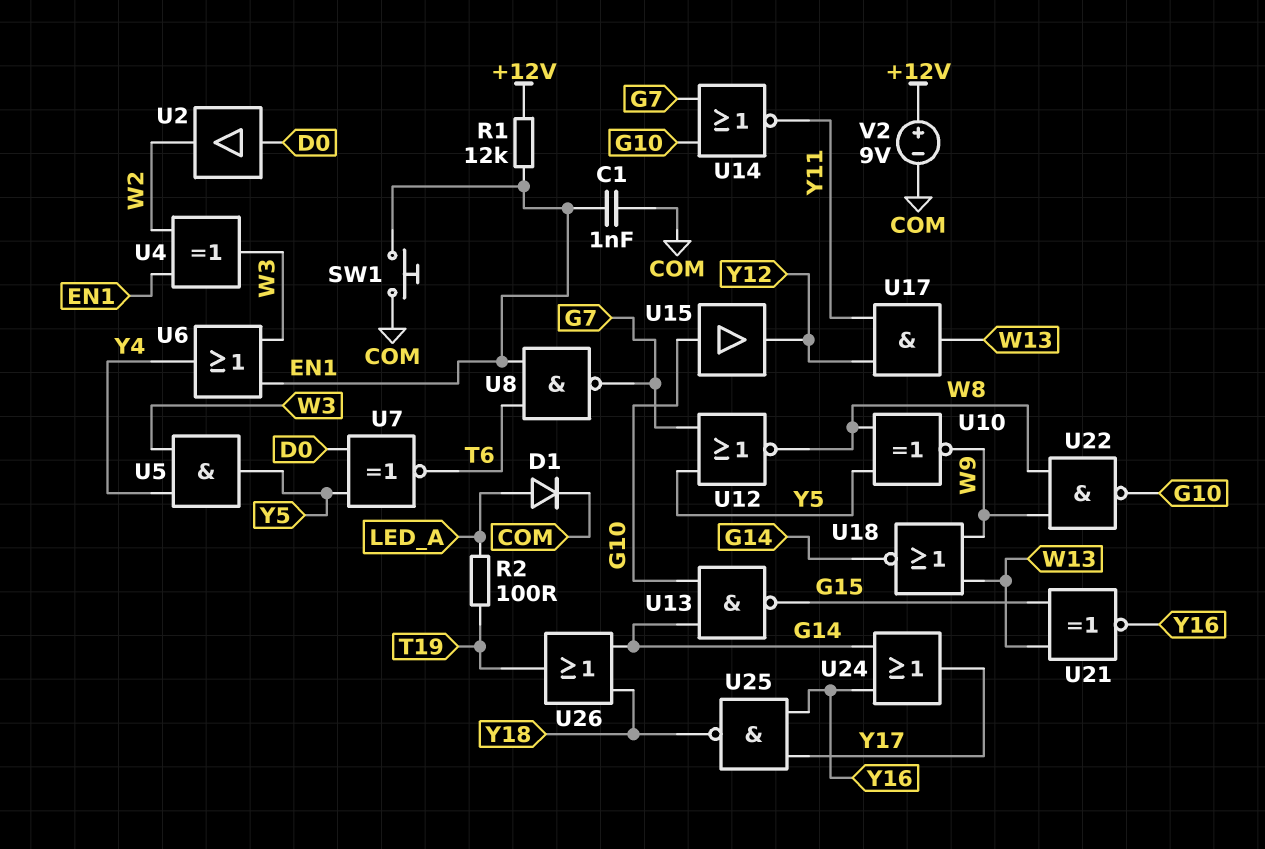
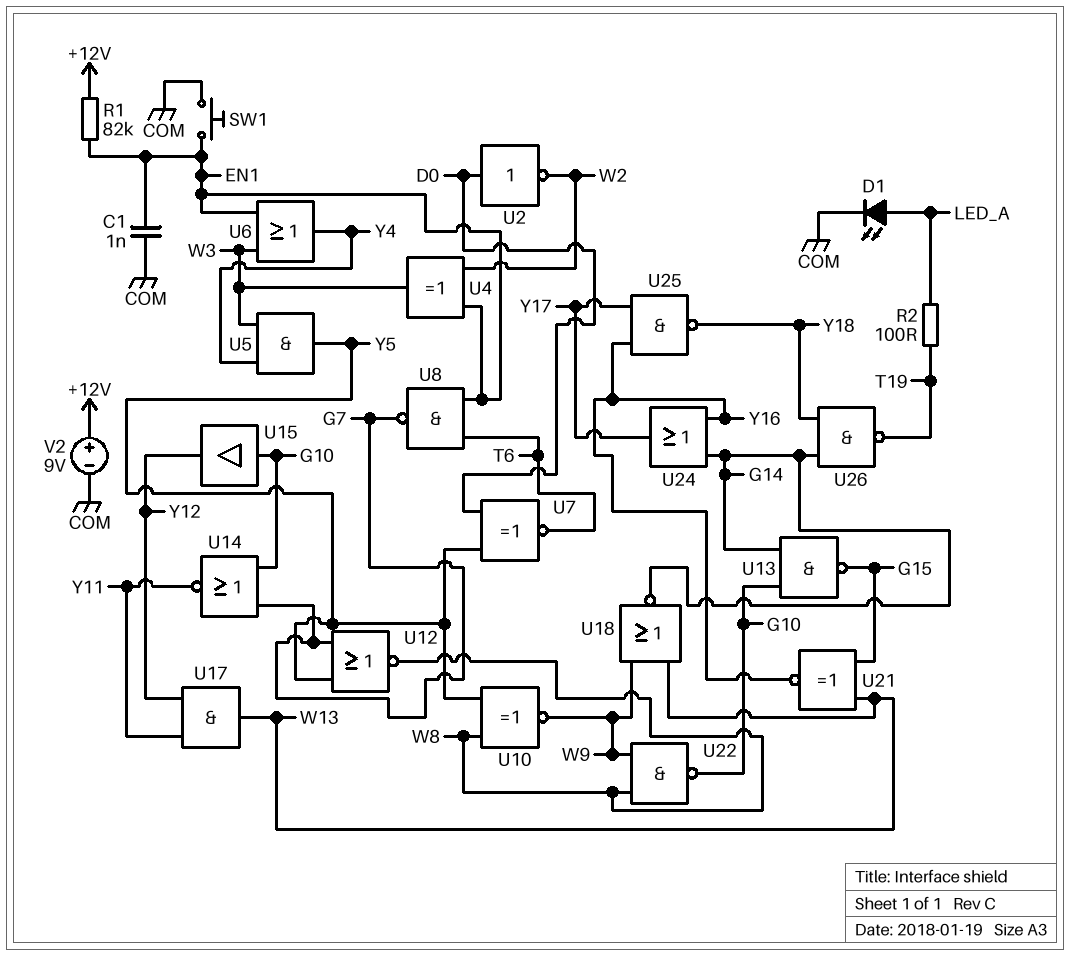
D1: diode (A LED_A, K COM) -> LED (A LED_A, K COM)
R1: 12k (+12V, EN1) -> 82k (+12V, EN1)
U2: buffer (in D0, out W2) -> NOT (in D0, out W2)
U26: OR (in G14, in Y18, out T19) -> NAND (in G14, in Y18, out T19)

